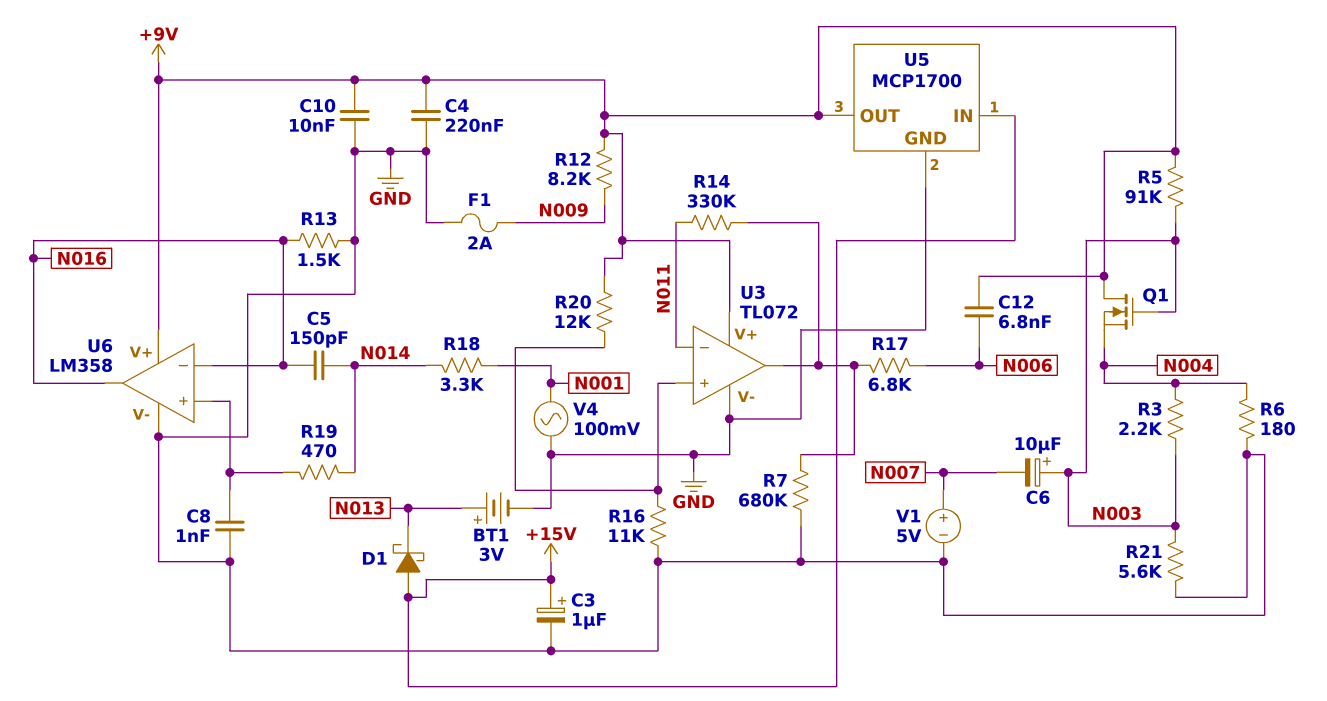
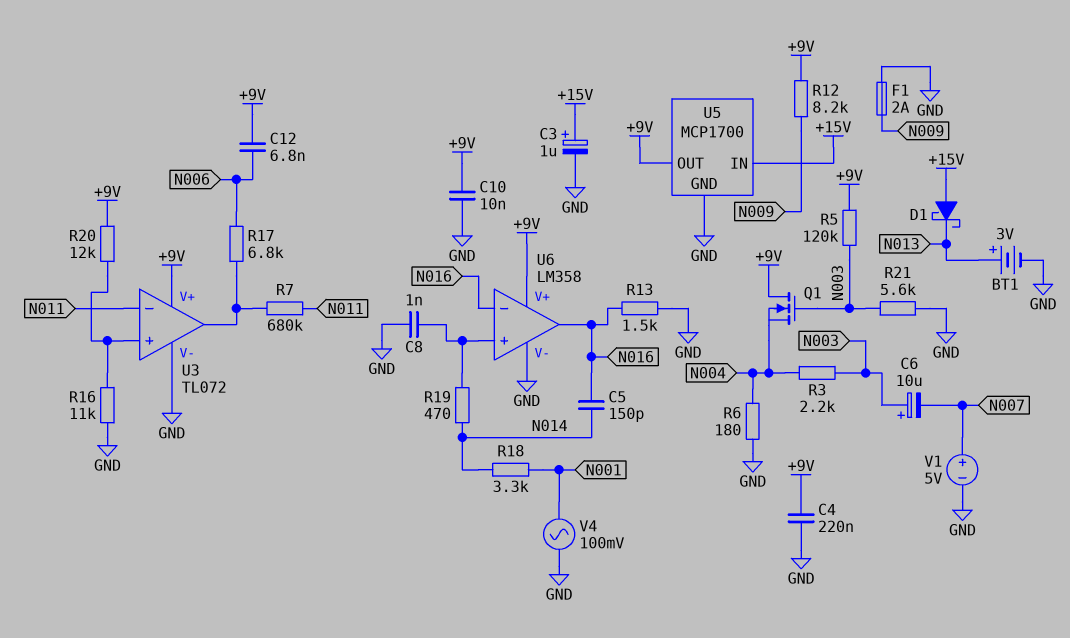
R5: 91k (+9V, N003) -> 120k (+9V, N003)
R7: 680k (GND, U3/out) -> 680k (N011, U3/out)
R14: 330k (N011, U3/out) -> none

